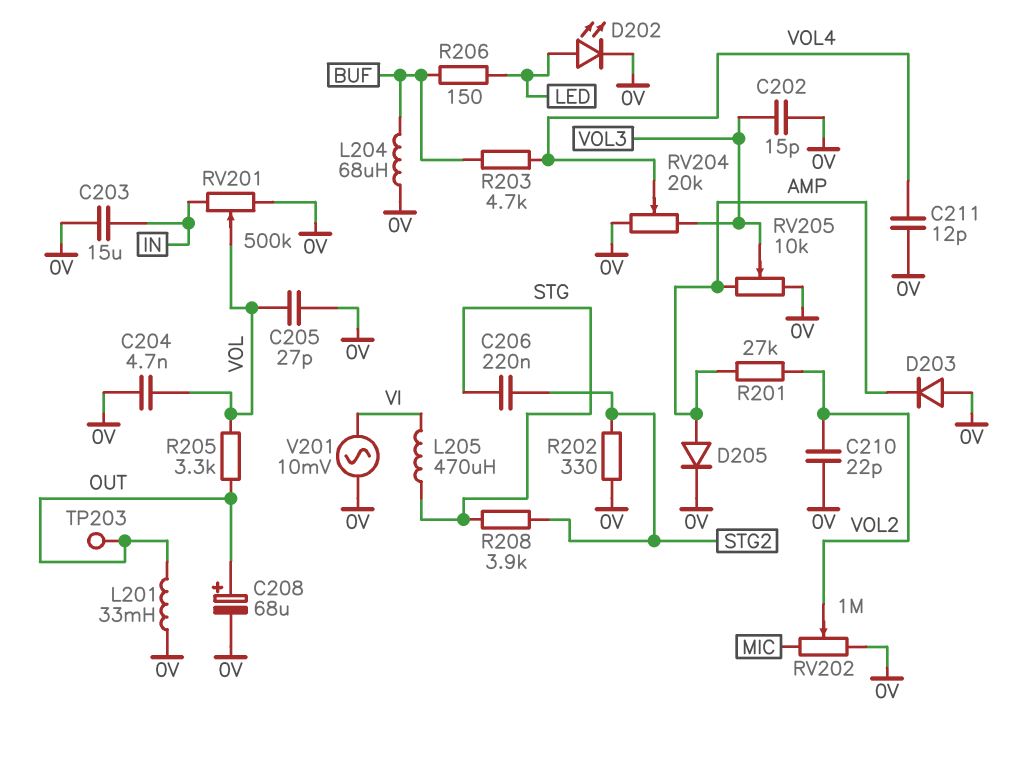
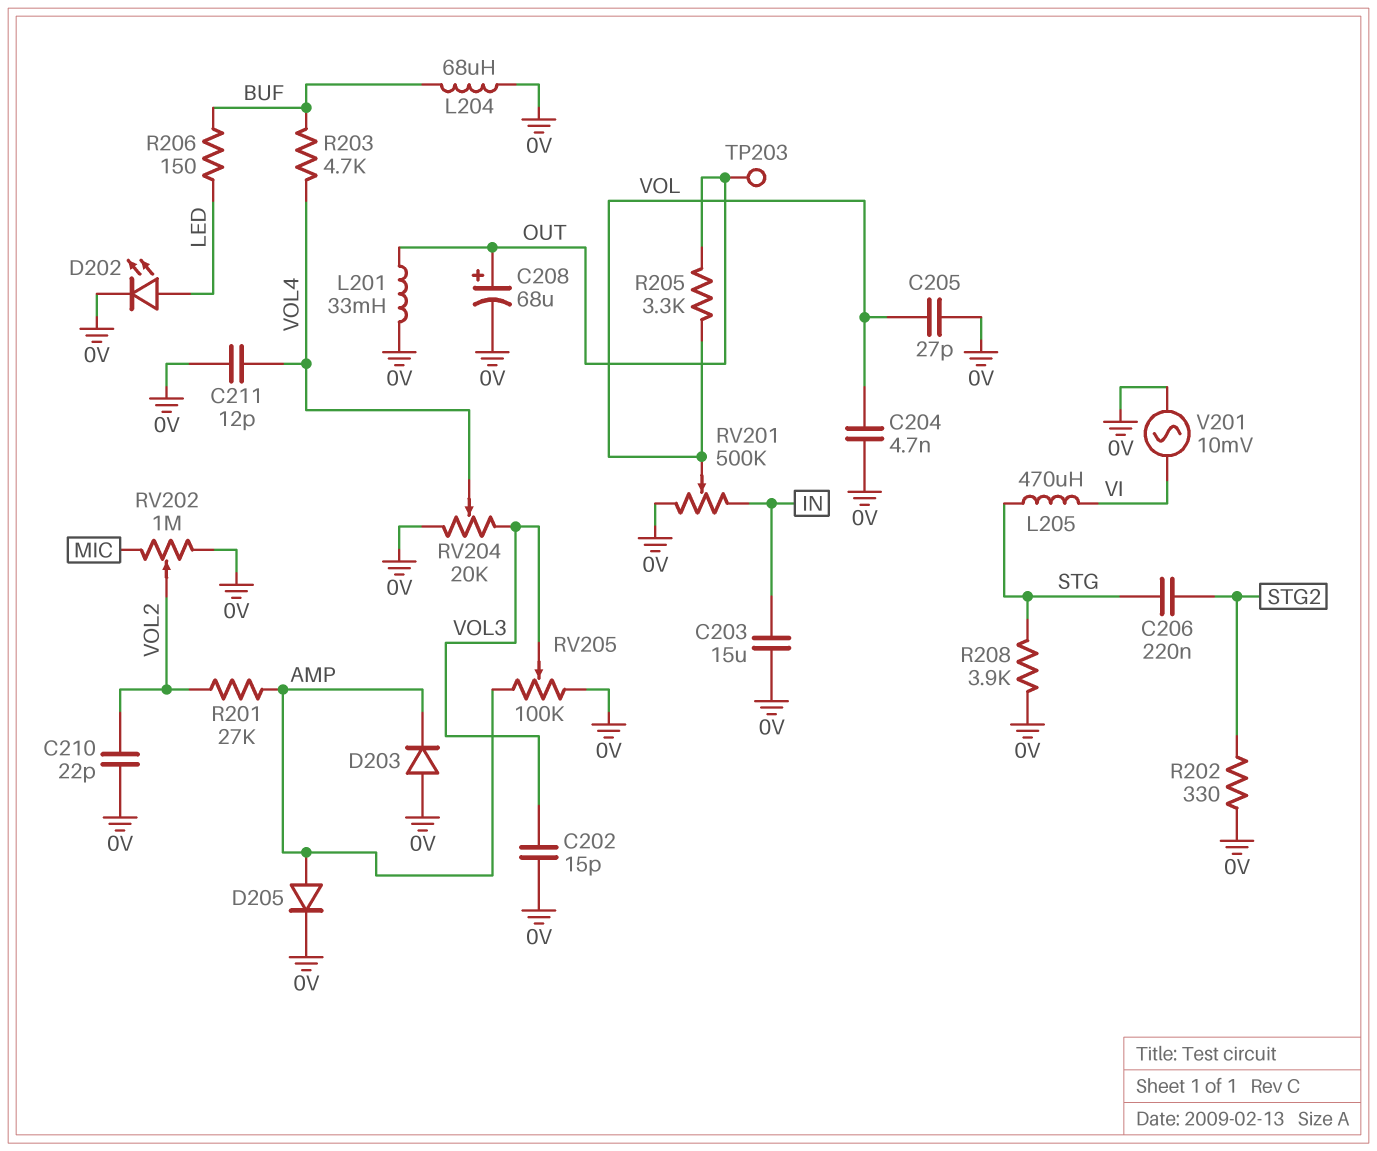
R208: 3.9k (STG, STG2) -> 3.9k (0V, STG)
RV205: 10k (0V, AMP, wiper VOL3) -> 100k (0V, AMP, wiper VOL3)

